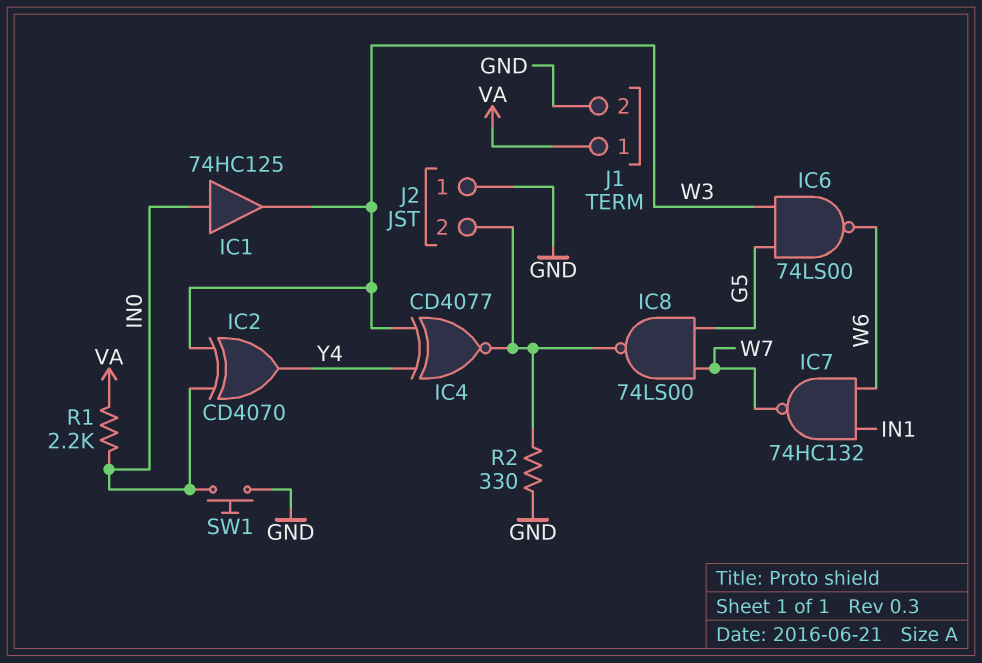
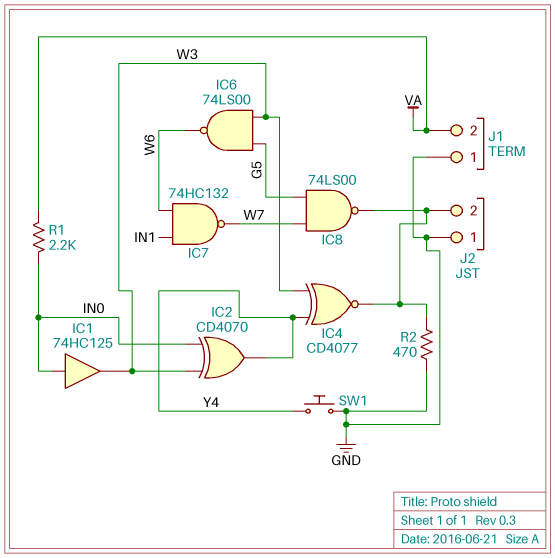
J1 pin 1: VA -> GND
J1 pin 2: GND -> VA
R2: 330 (GND, J2/2) -> 470 (GND, J2/2)
SW1: button (GND, IN0) -> button (GND, Y4)

